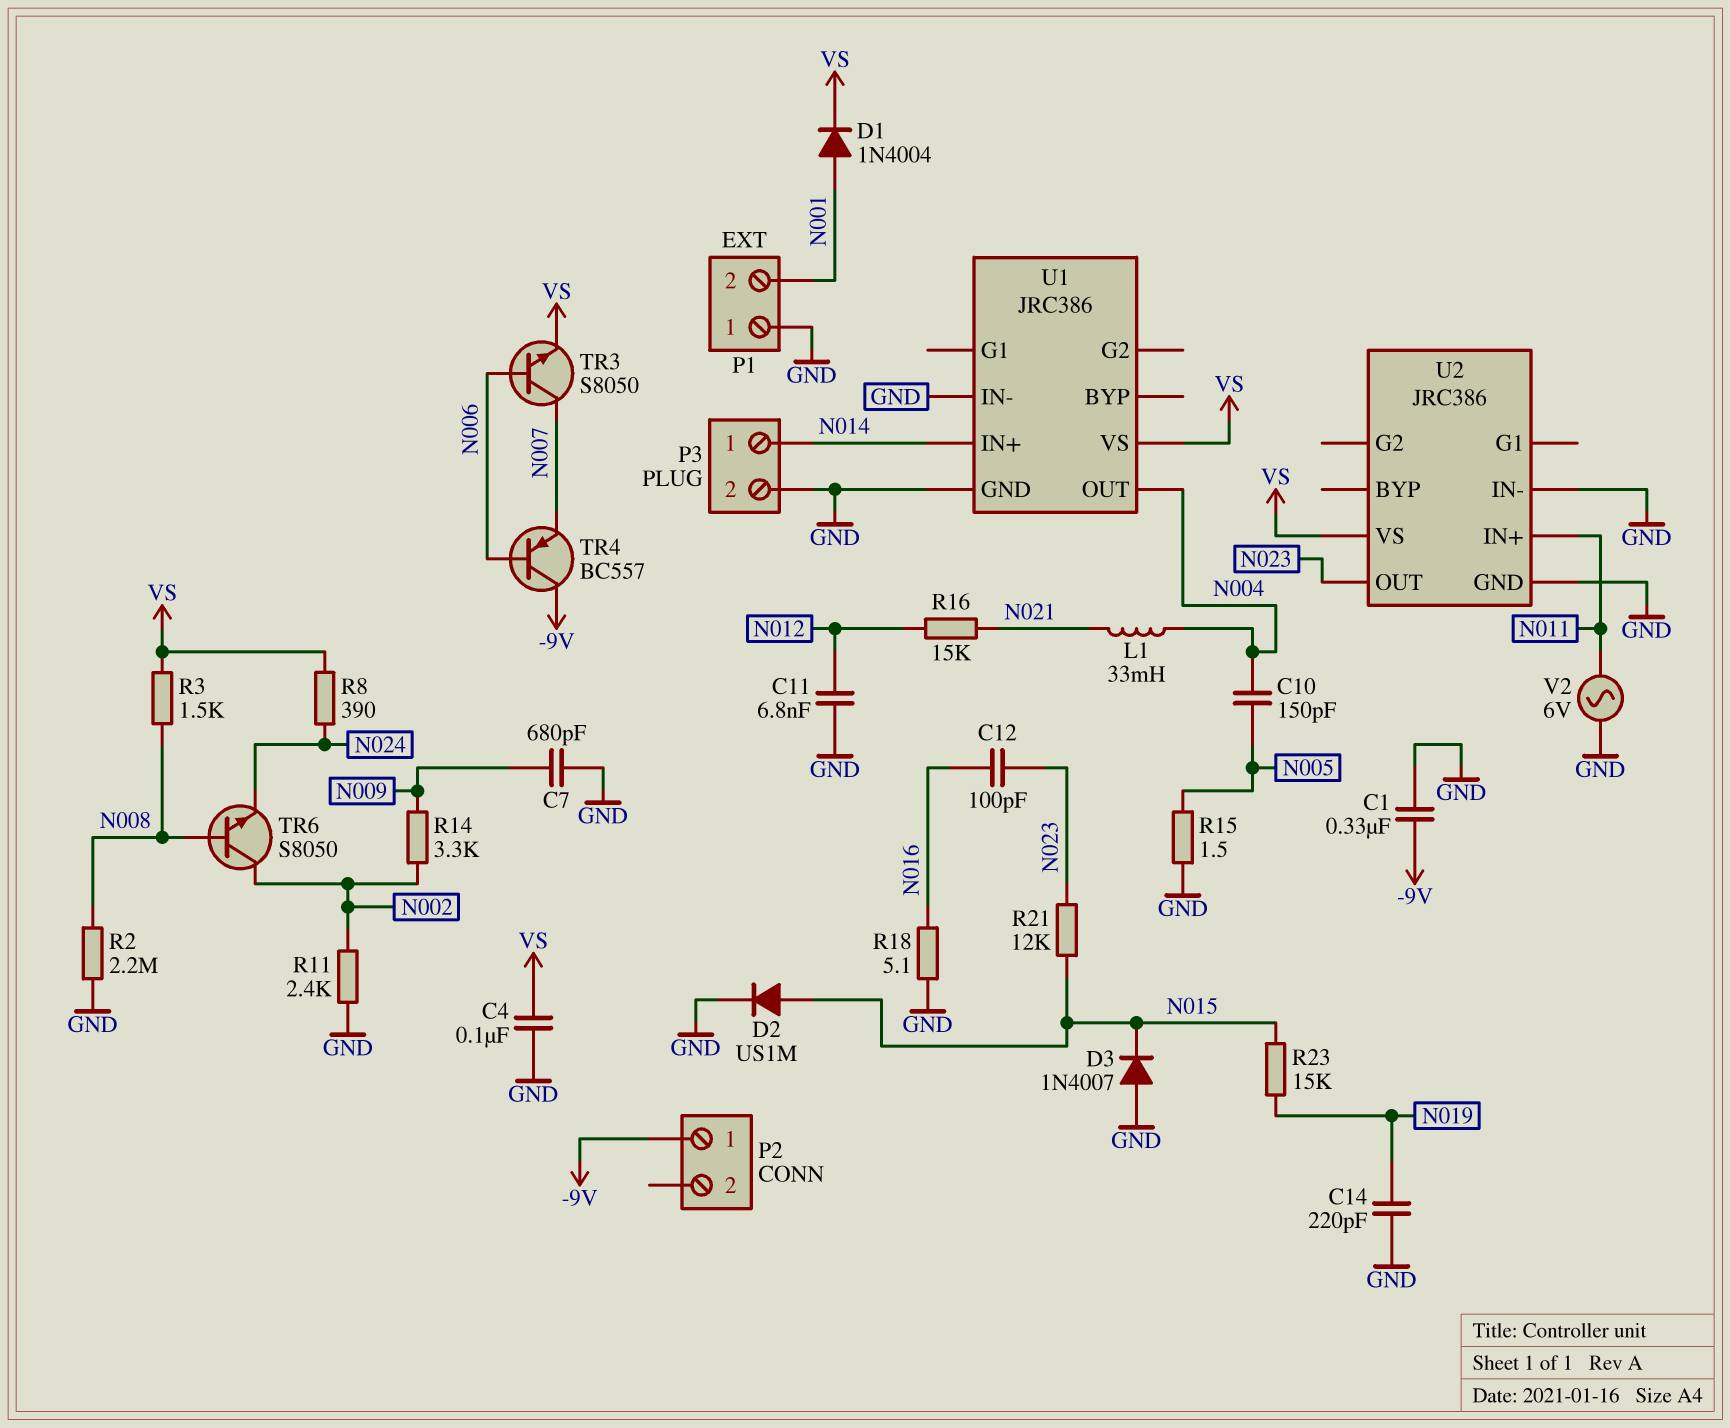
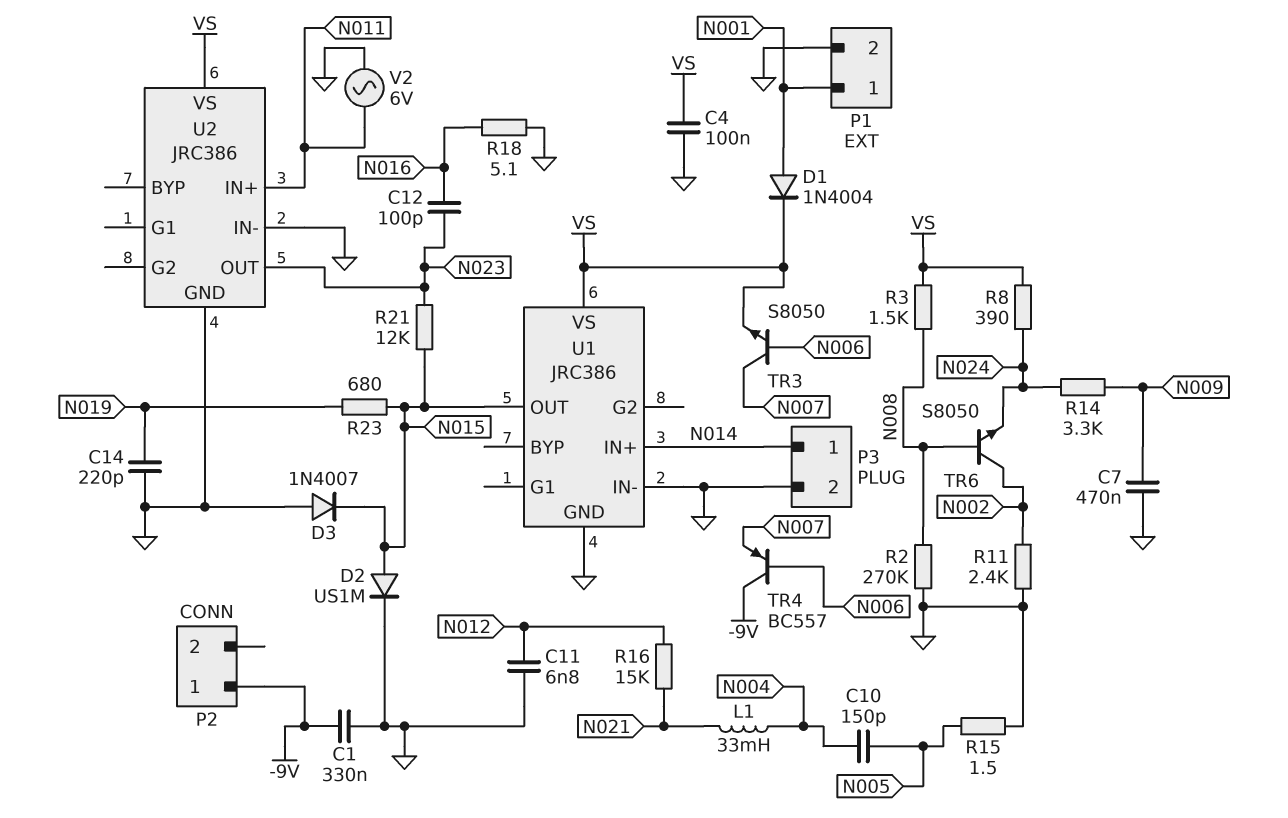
C7: 680pF (GND, N009) -> 470nF (GND, N009)
P1 pin 1: GND -> N001
P1 pin 2: N001 -> GND
R2: 2.2M (GND, N008) -> 270k (GND, N008)
R14: 3.3k (N002, N009) -> 3.3k (N009, N024)
R23: 15k (N015, N019) -> 680 (N015, N019)
U1 pin OUT: N004 -> N015

